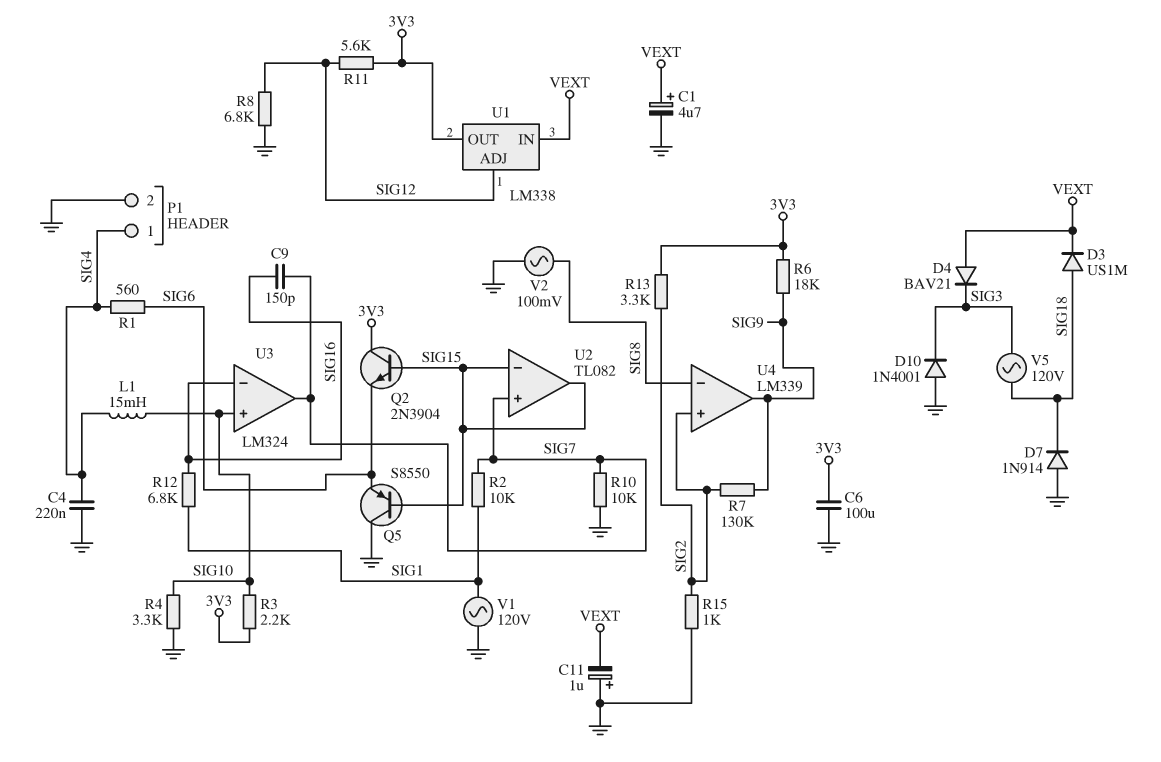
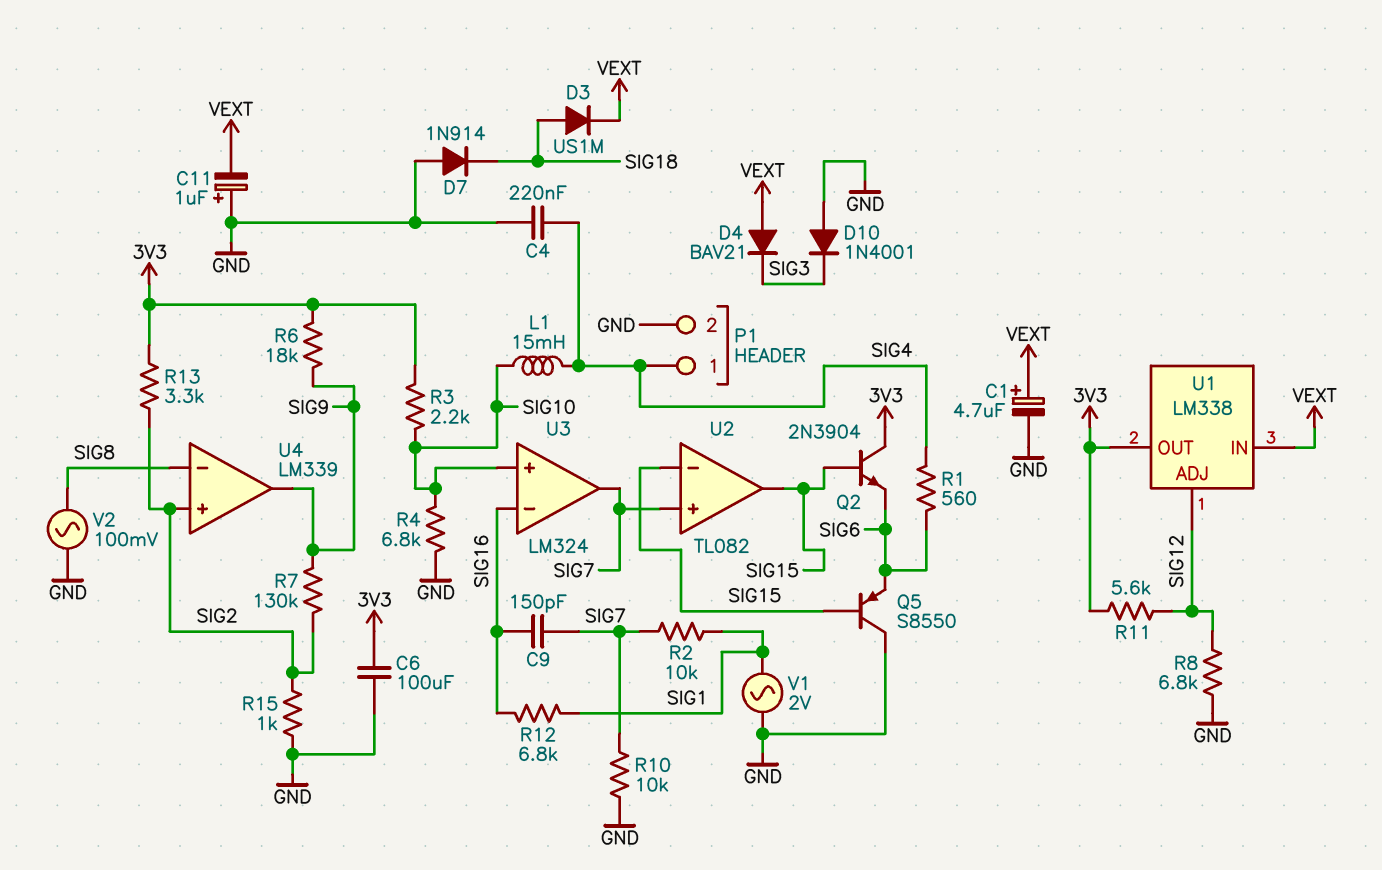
R4: 3.3k (GND, SIG10) -> 6.8k (GND, SIG10)
V1: AC 120V (GND, SIG1) -> AC 2V (GND, SIG1)
V5: AC 120V (SIG3, SIG18) -> none

